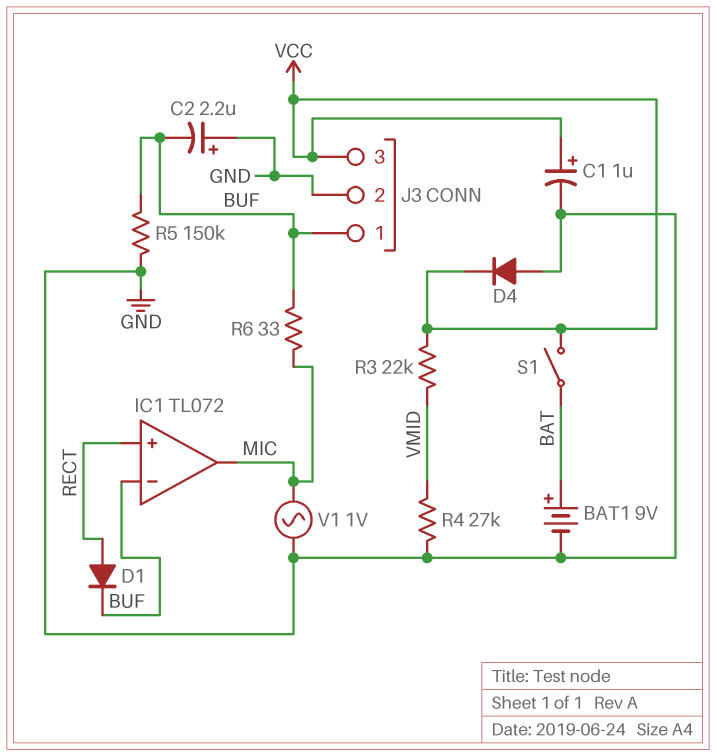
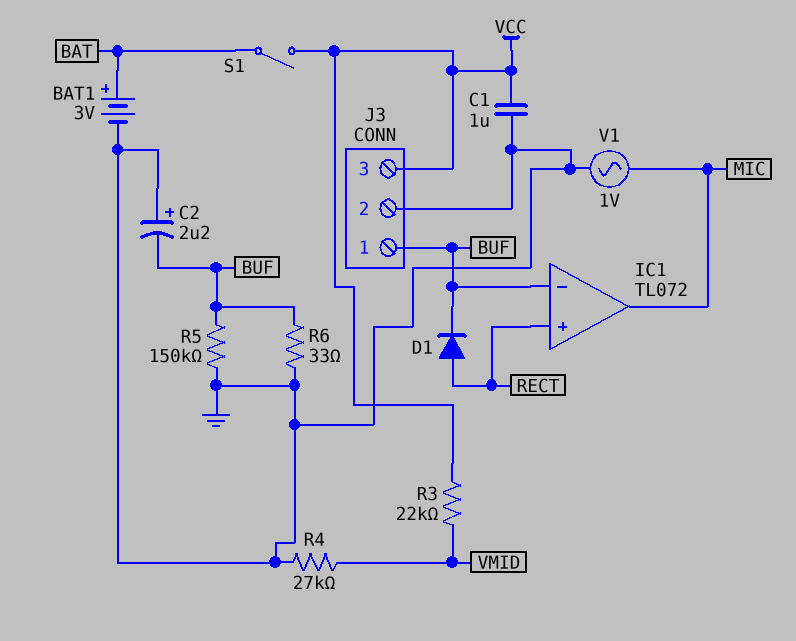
BAT1: 9V (plus BAT, minus GND) -> 3V (plus BAT, minus GND)
C1: 1uF (plus VCC, minus GND) -> 1uF (GND, VCC)
D4: diode (A GND, K VCC) -> none
R6: 33 (BUF, MIC) -> 33 (BUF, GND)

